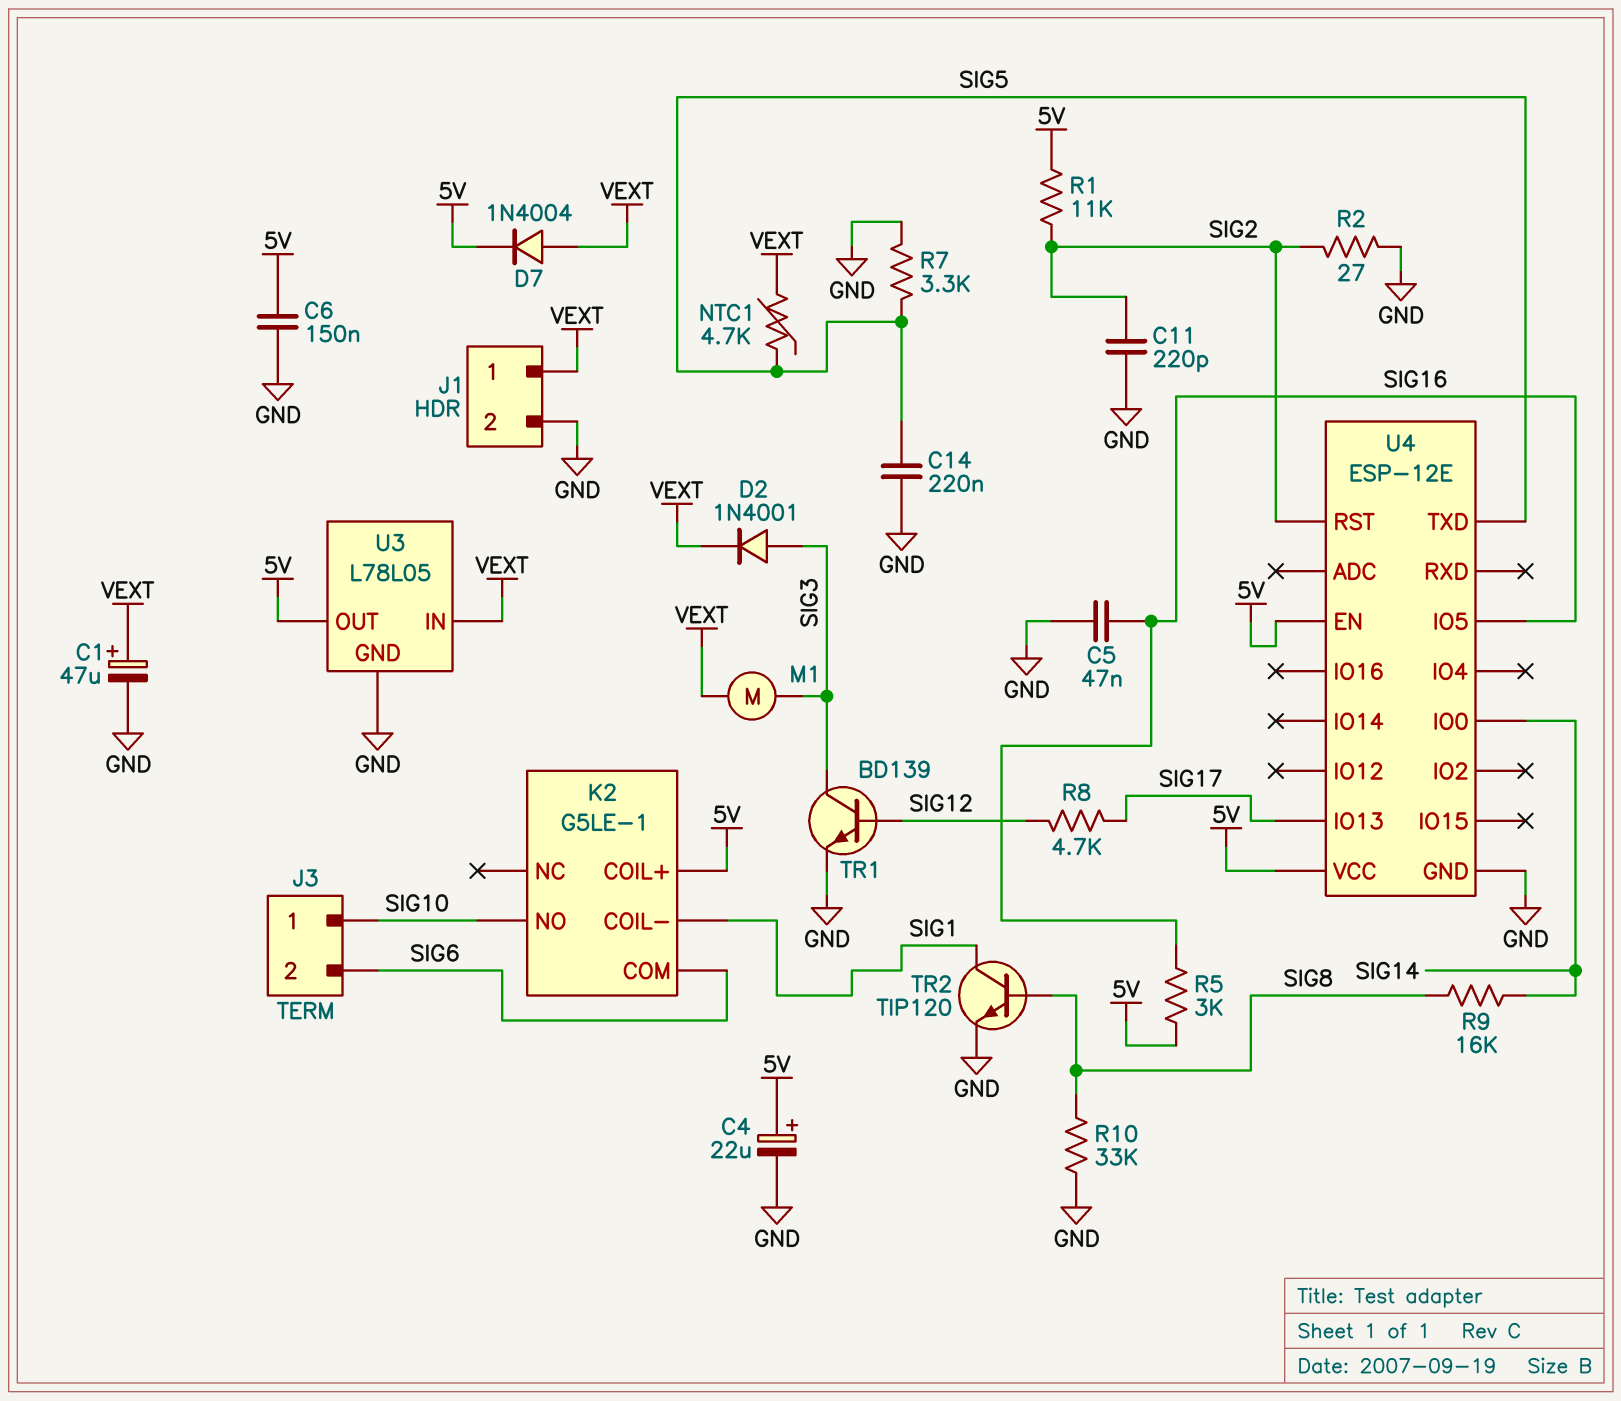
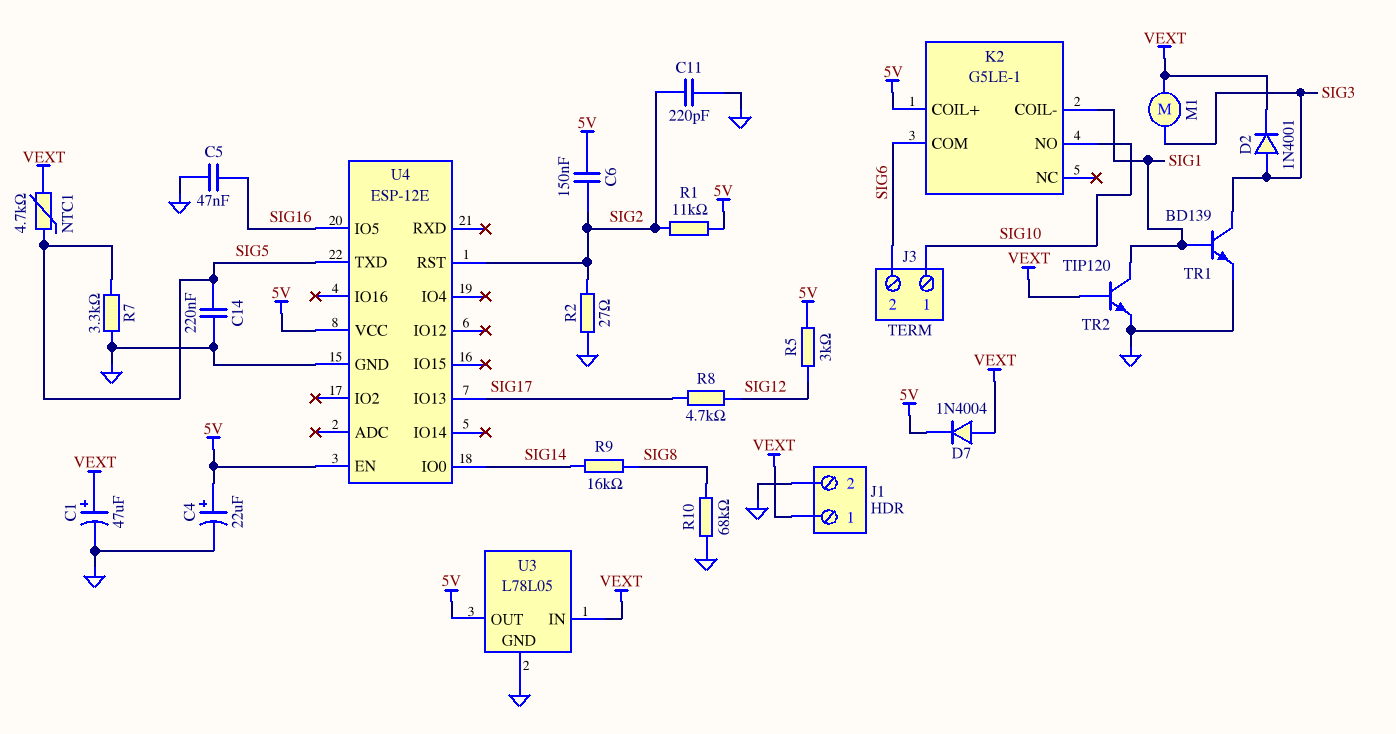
C6: 150nF (5V, GND) -> 150nF (5V, SIG2)
R5: 3k (5V, SIG16) -> 3k (5V, SIG12)
R10: 33k (GND, SIG8) -> 68k (GND, SIG8)
TR1: NPN BD139 (B SIG12, C SIG3, E GND) -> NPN BD139 (B SIG1, C SIG3, E GND)
TR2: NPN TIP120 (B SIG8, C SIG1, E GND) -> NPN TIP120 (B VEXT, C SIG1, E GND)

